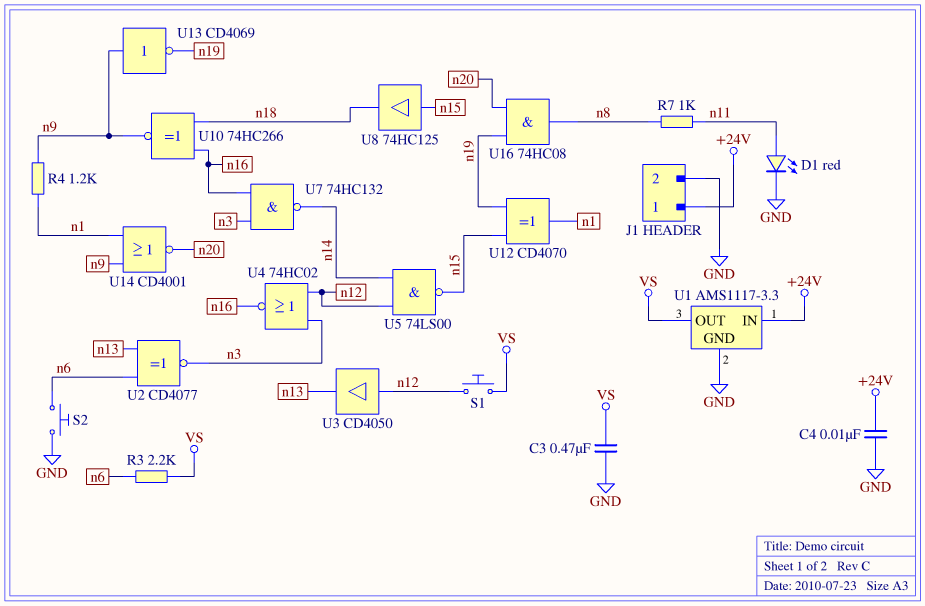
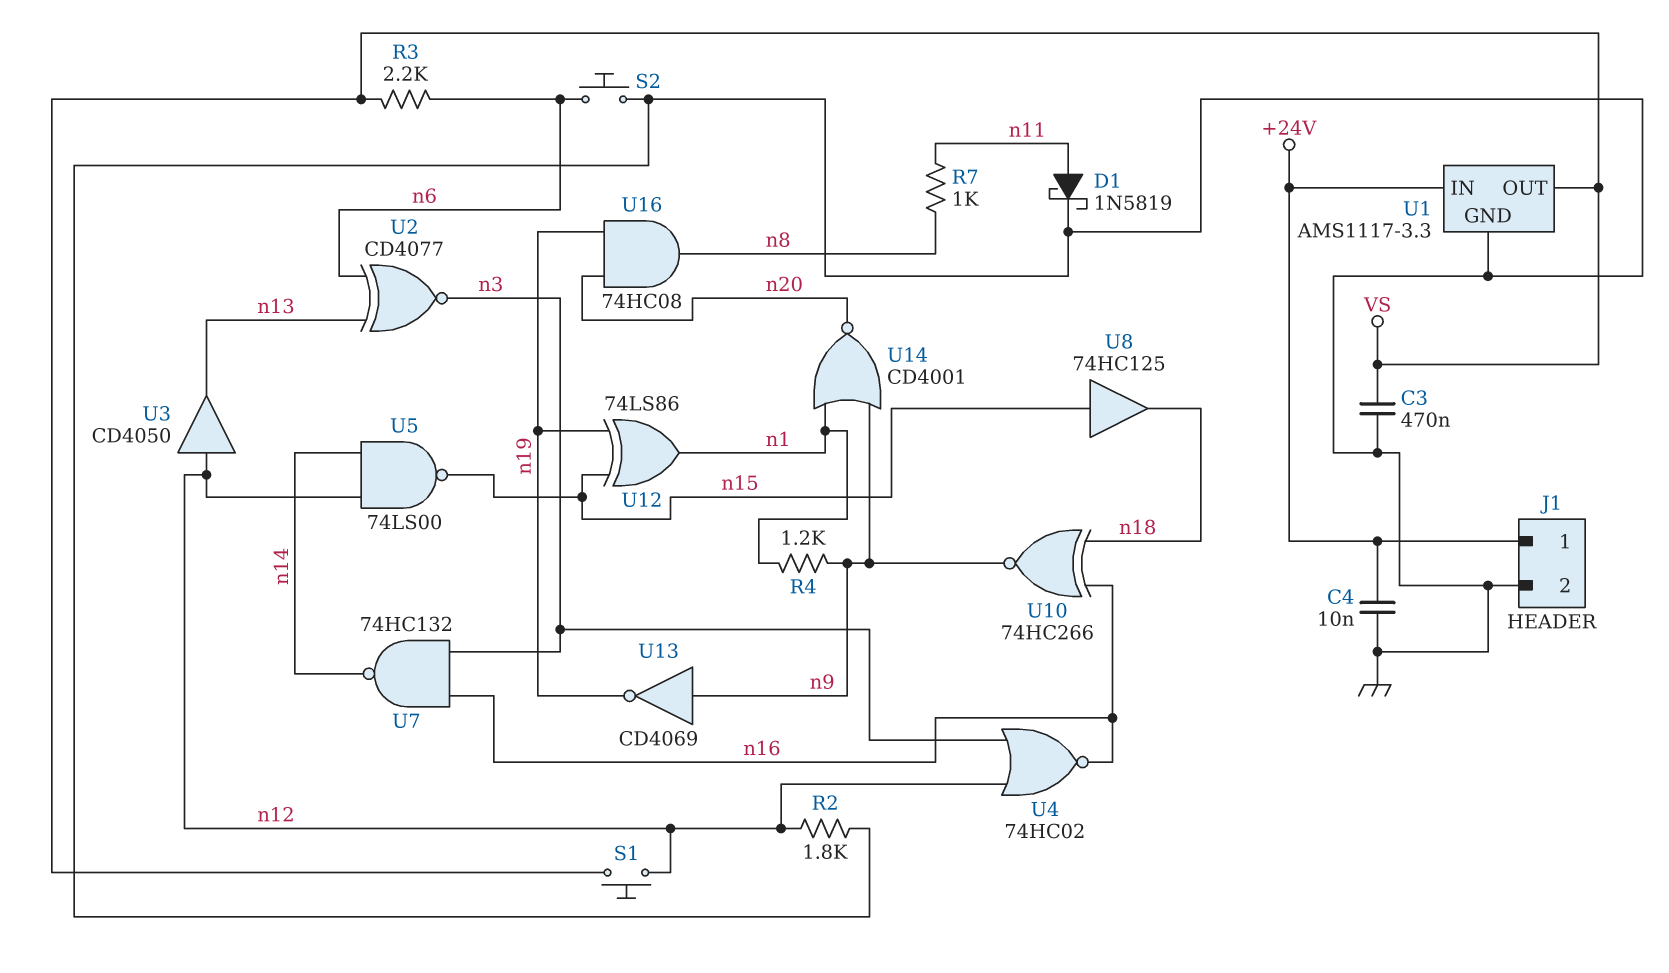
D1: LED red (A n11, K GND) -> schottky 1N5819 (A n11, K GND)
R2: none -> 1.8k (GND, n12)
U12: XOR CD4070 (in n15, in n19, out n1) -> XOR 74LS86 (in n15, in n19, out n1)

